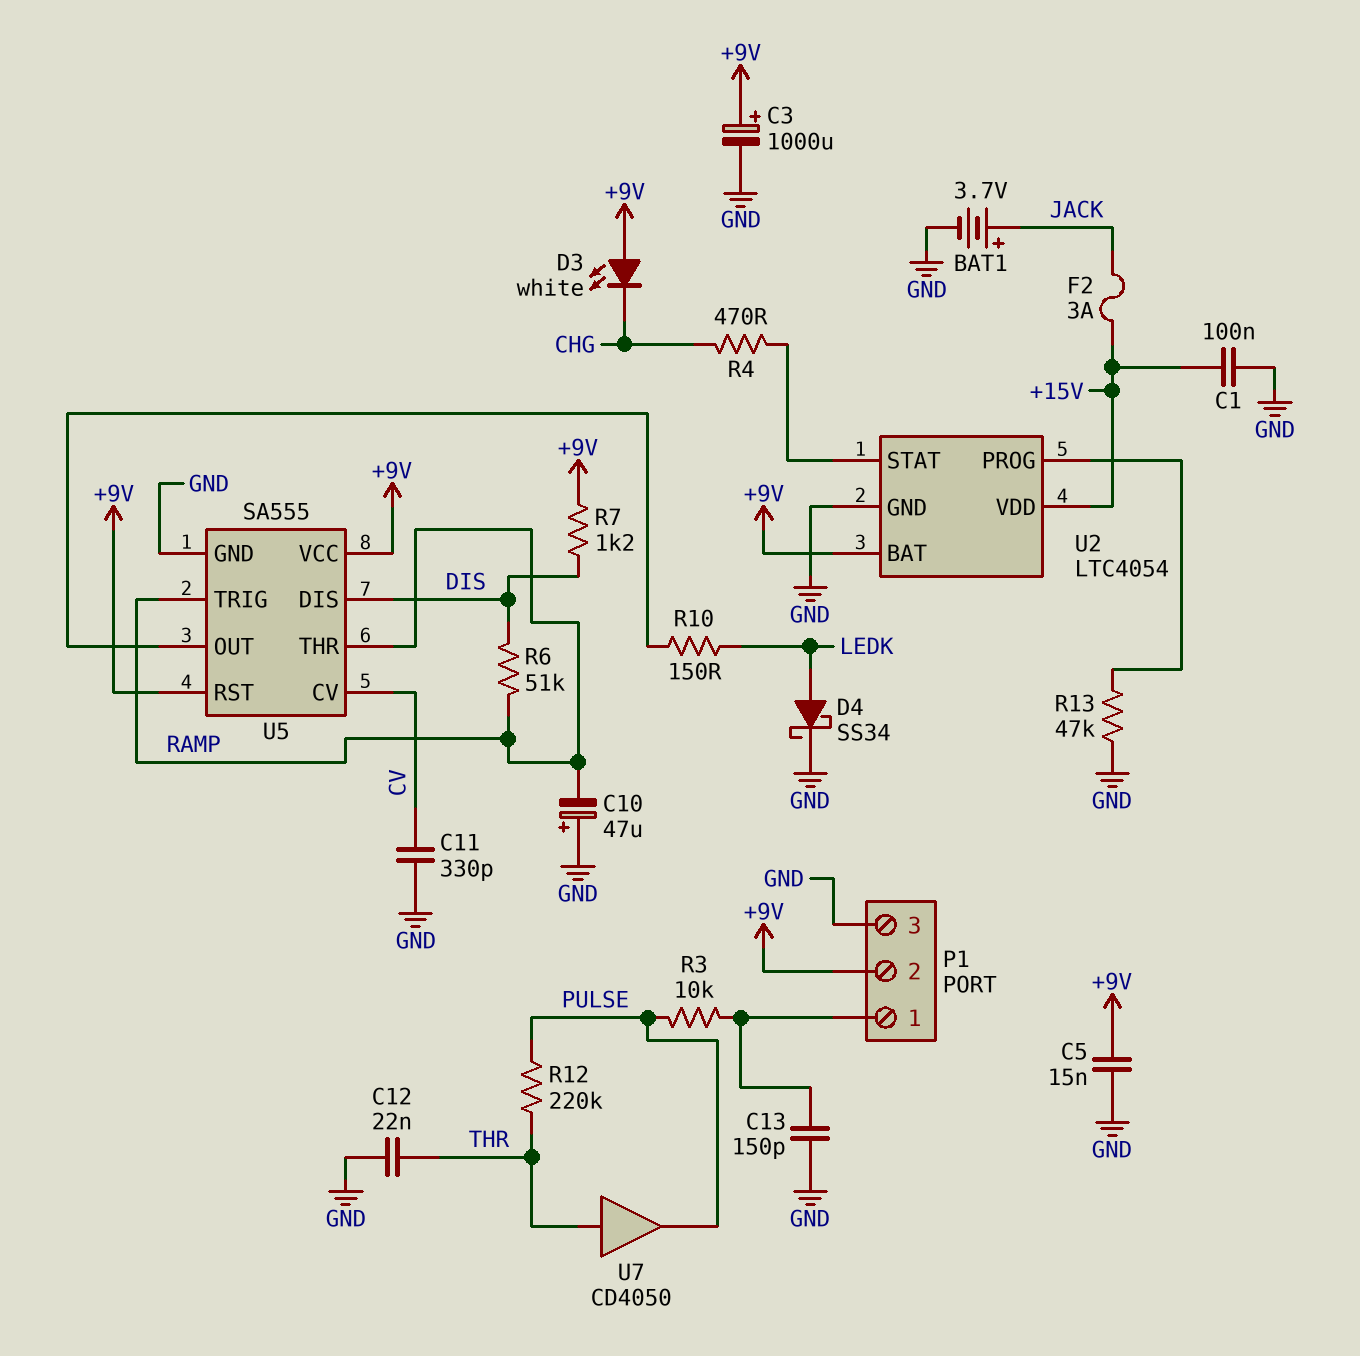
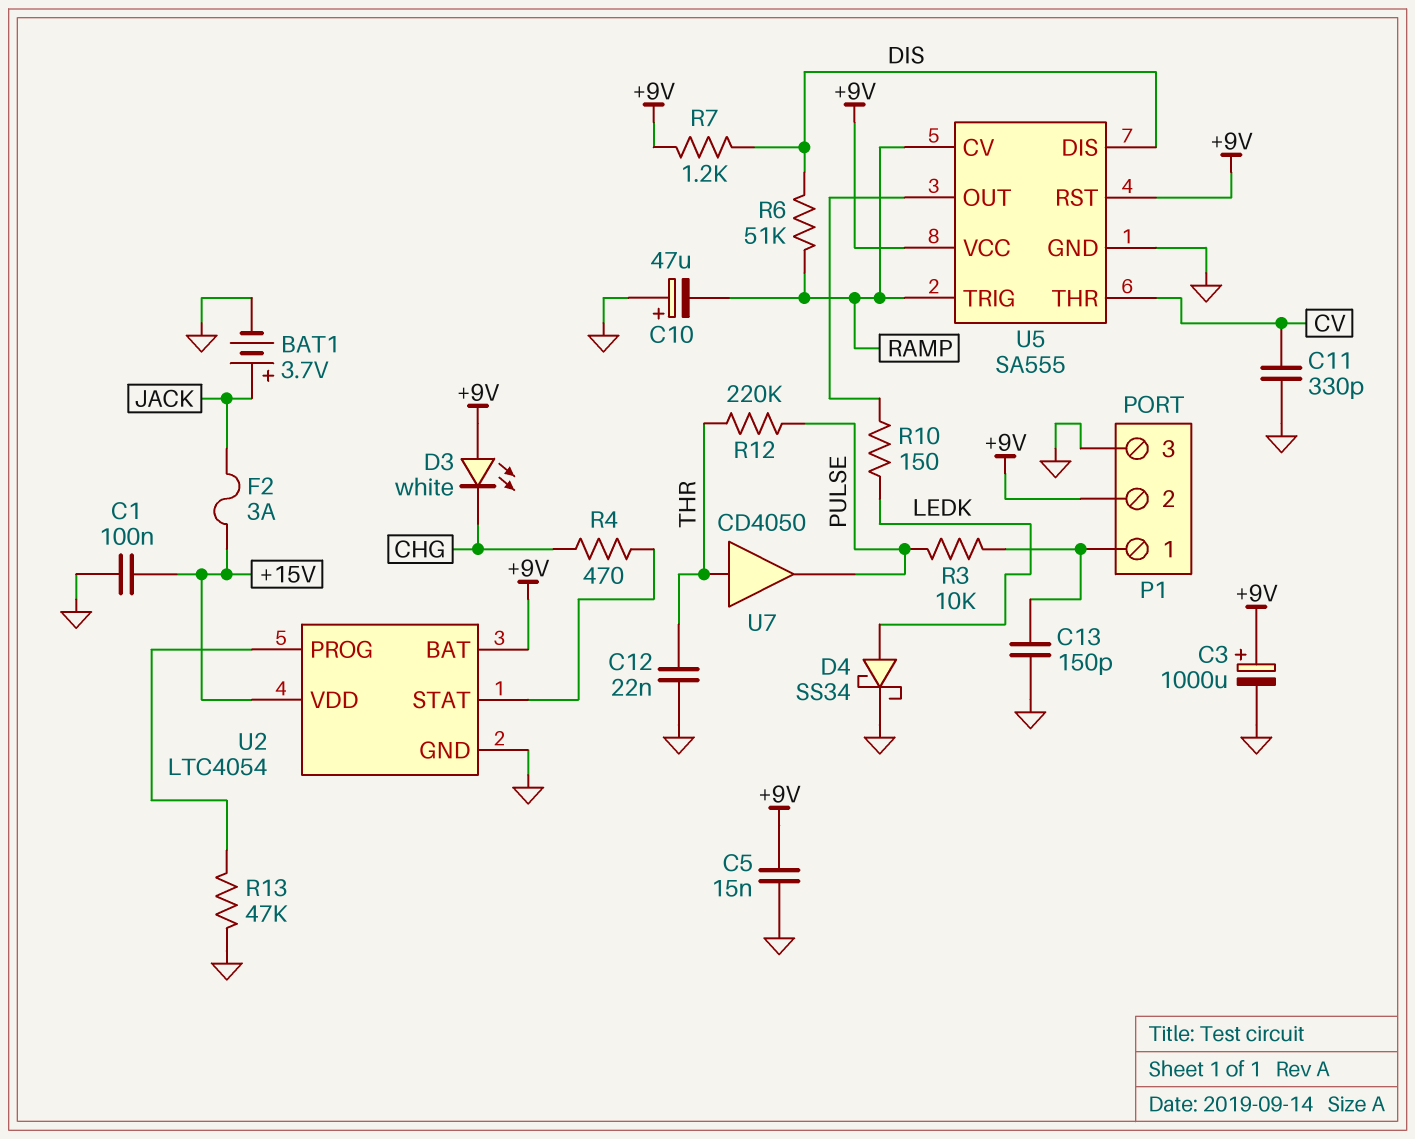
U5 pin CV: CV -> RAMP
U5 pin THR: RAMP -> CV

